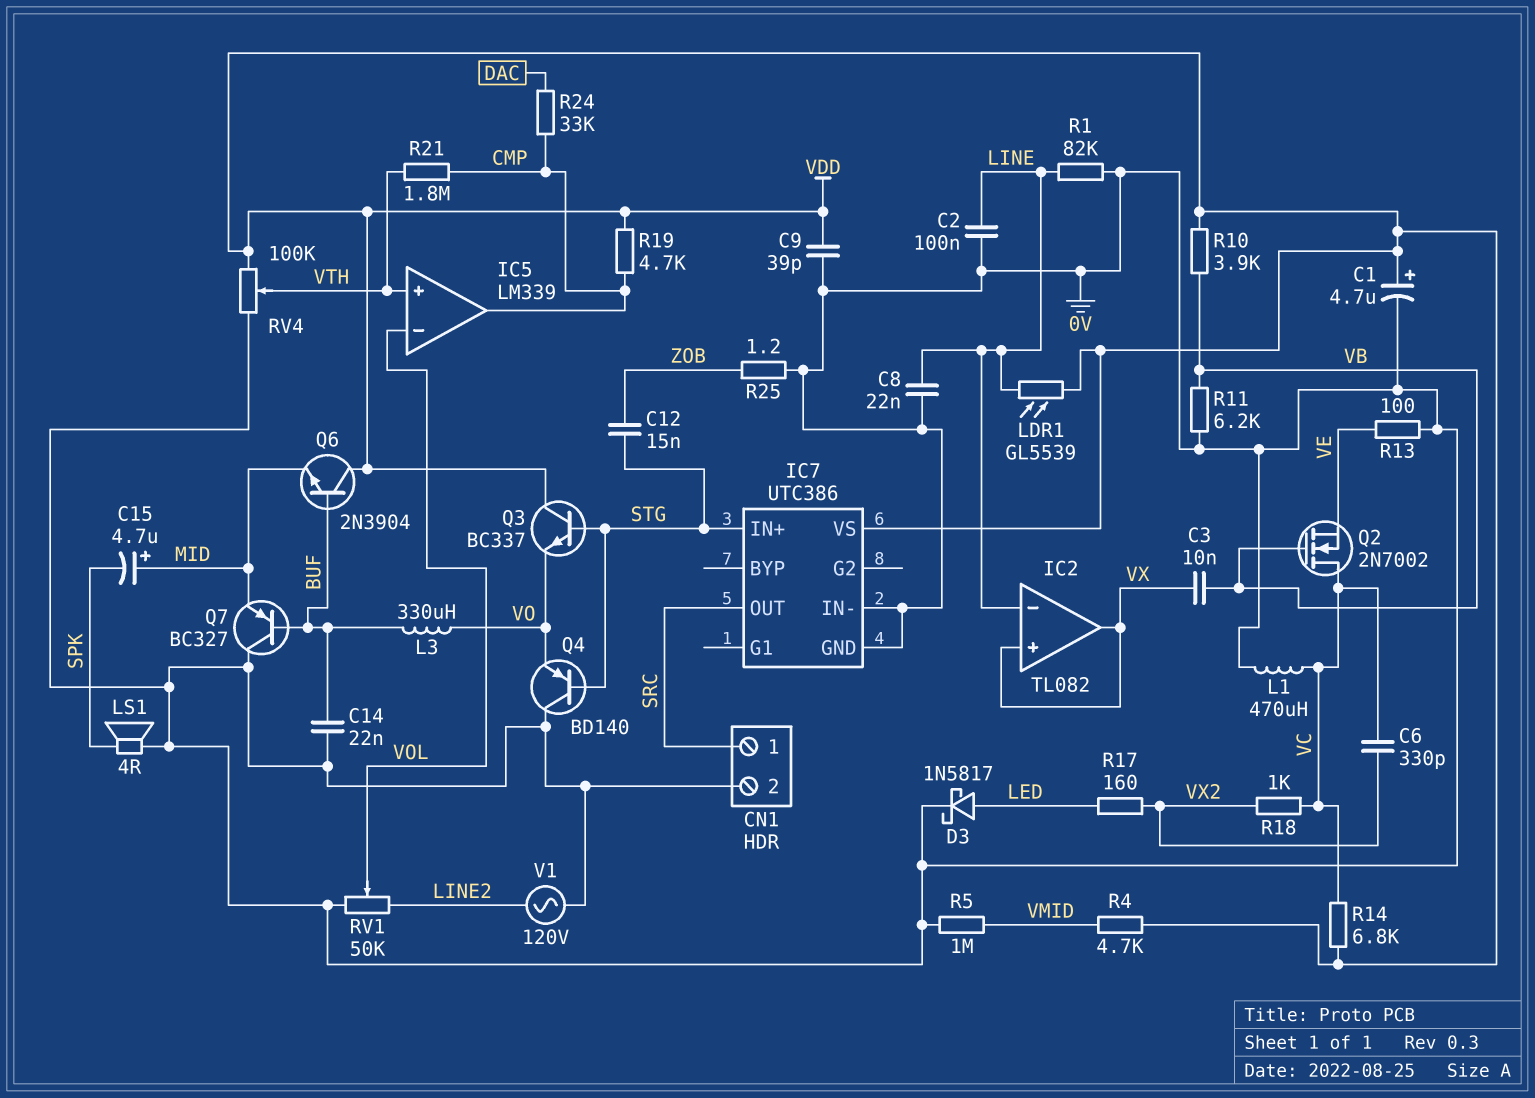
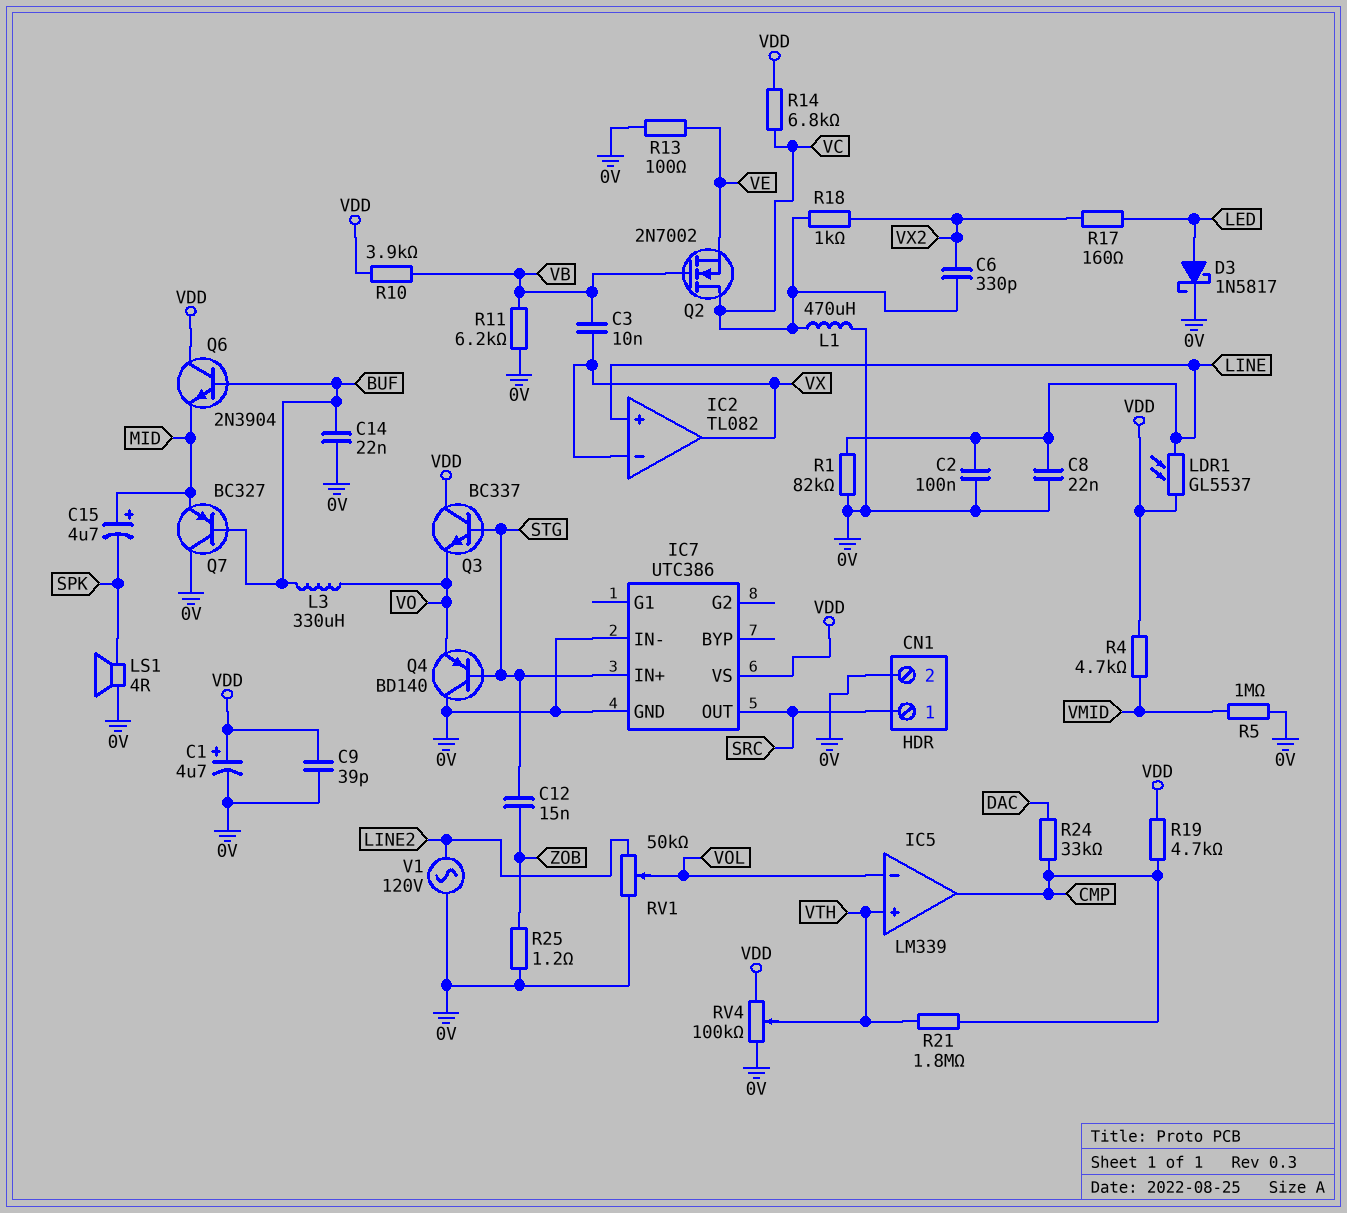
IC2 pin in+: VX -> LINE
IC2 pin in-: LINE -> VX
LDR1: GL5539 (LINE, VDD) -> GL5537 (LINE, VDD)

